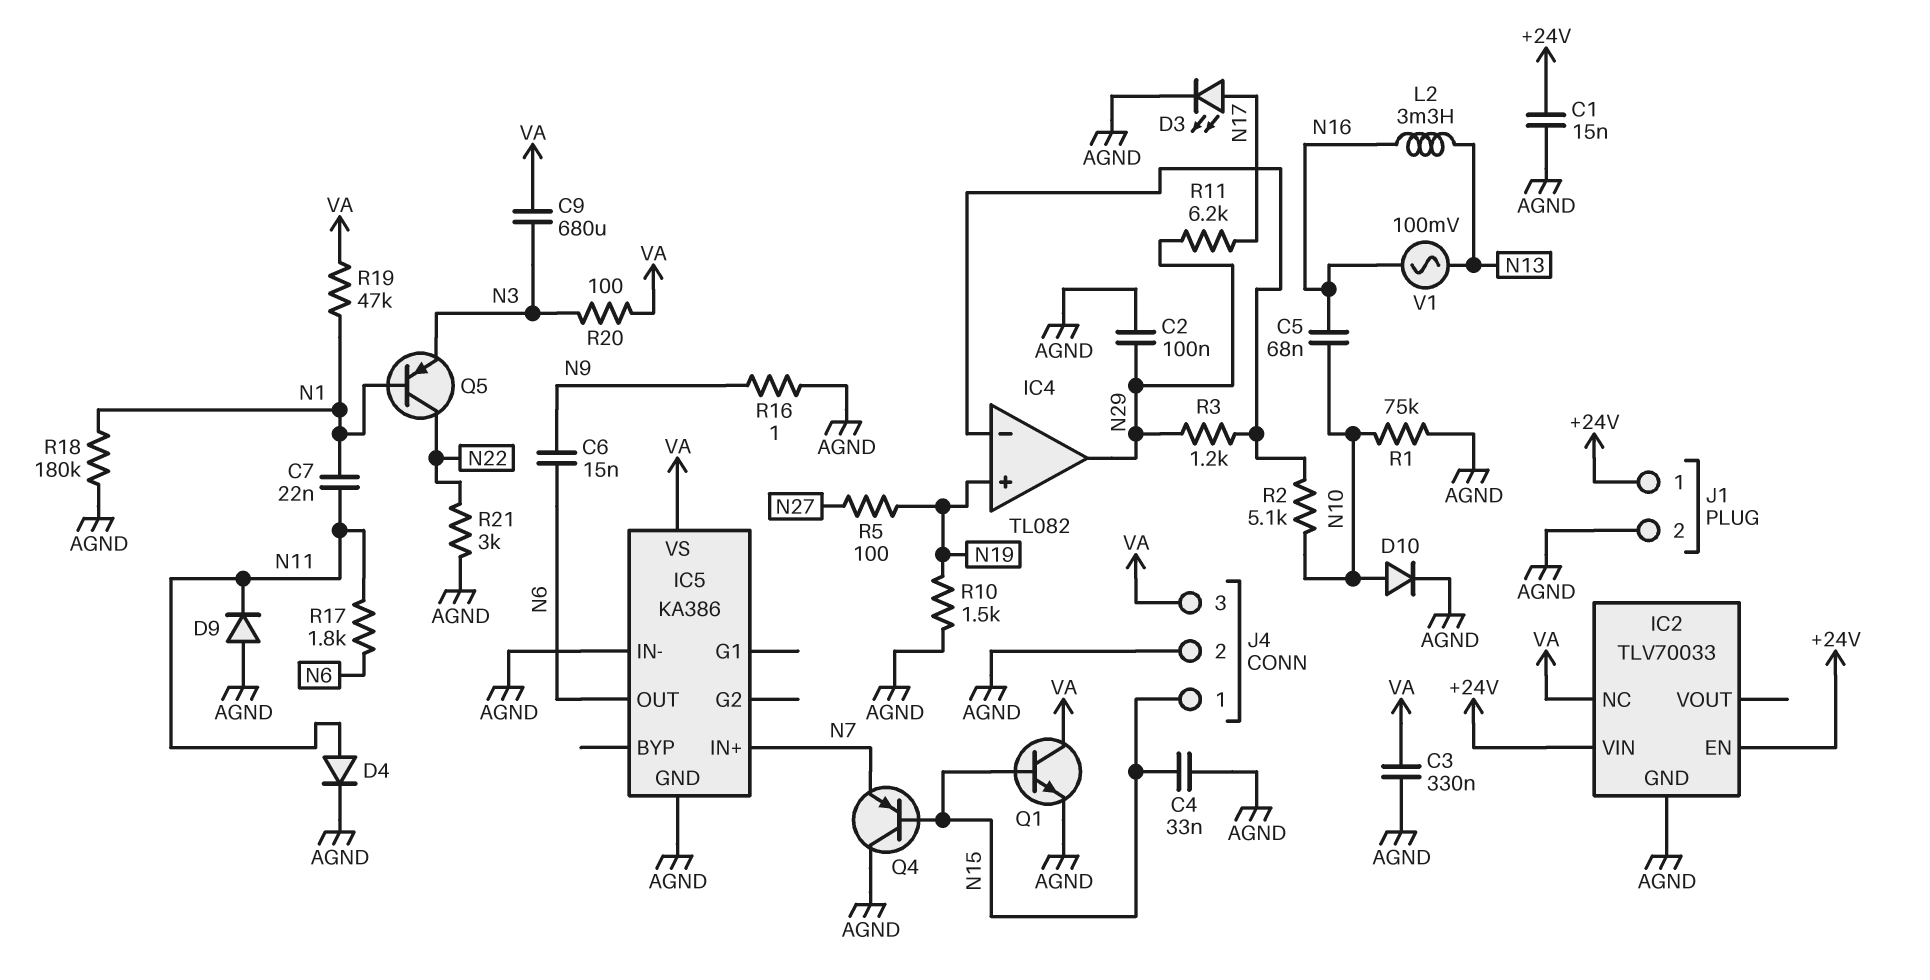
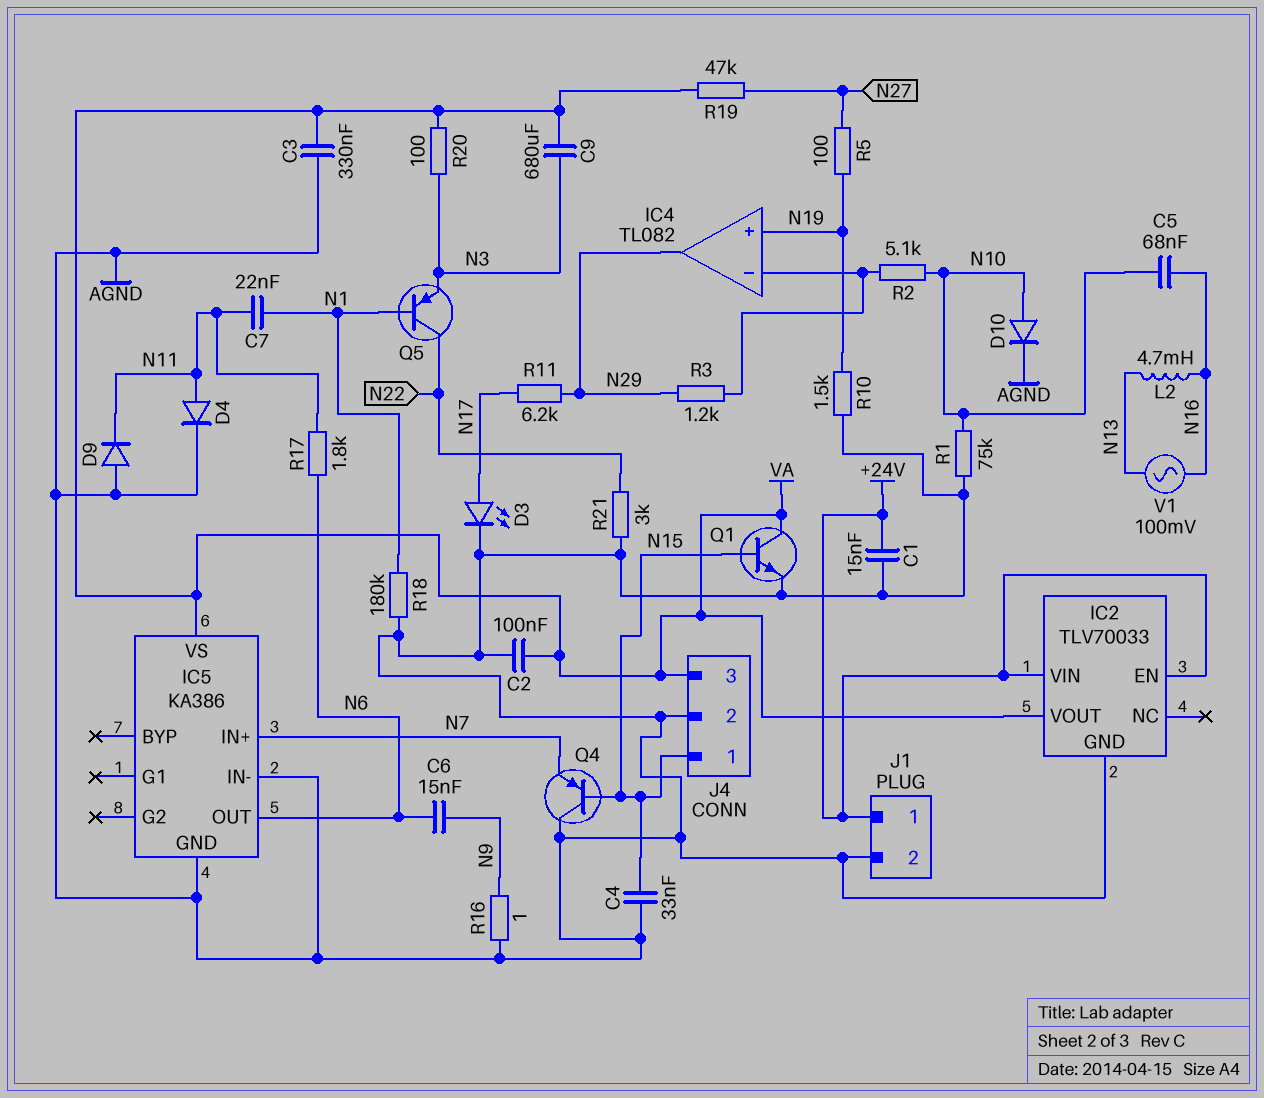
C2: 100nF (AGND, N29) -> 100nF (AGND, VA)
IC2 pin NC: VA -> none
IC2 pin VOUT: none -> VA
L2: 3.3mH (N13, N16) -> 4.7mH (N13, N16)
R19: 47k (N1, VA) -> 47k (N27, VA)

